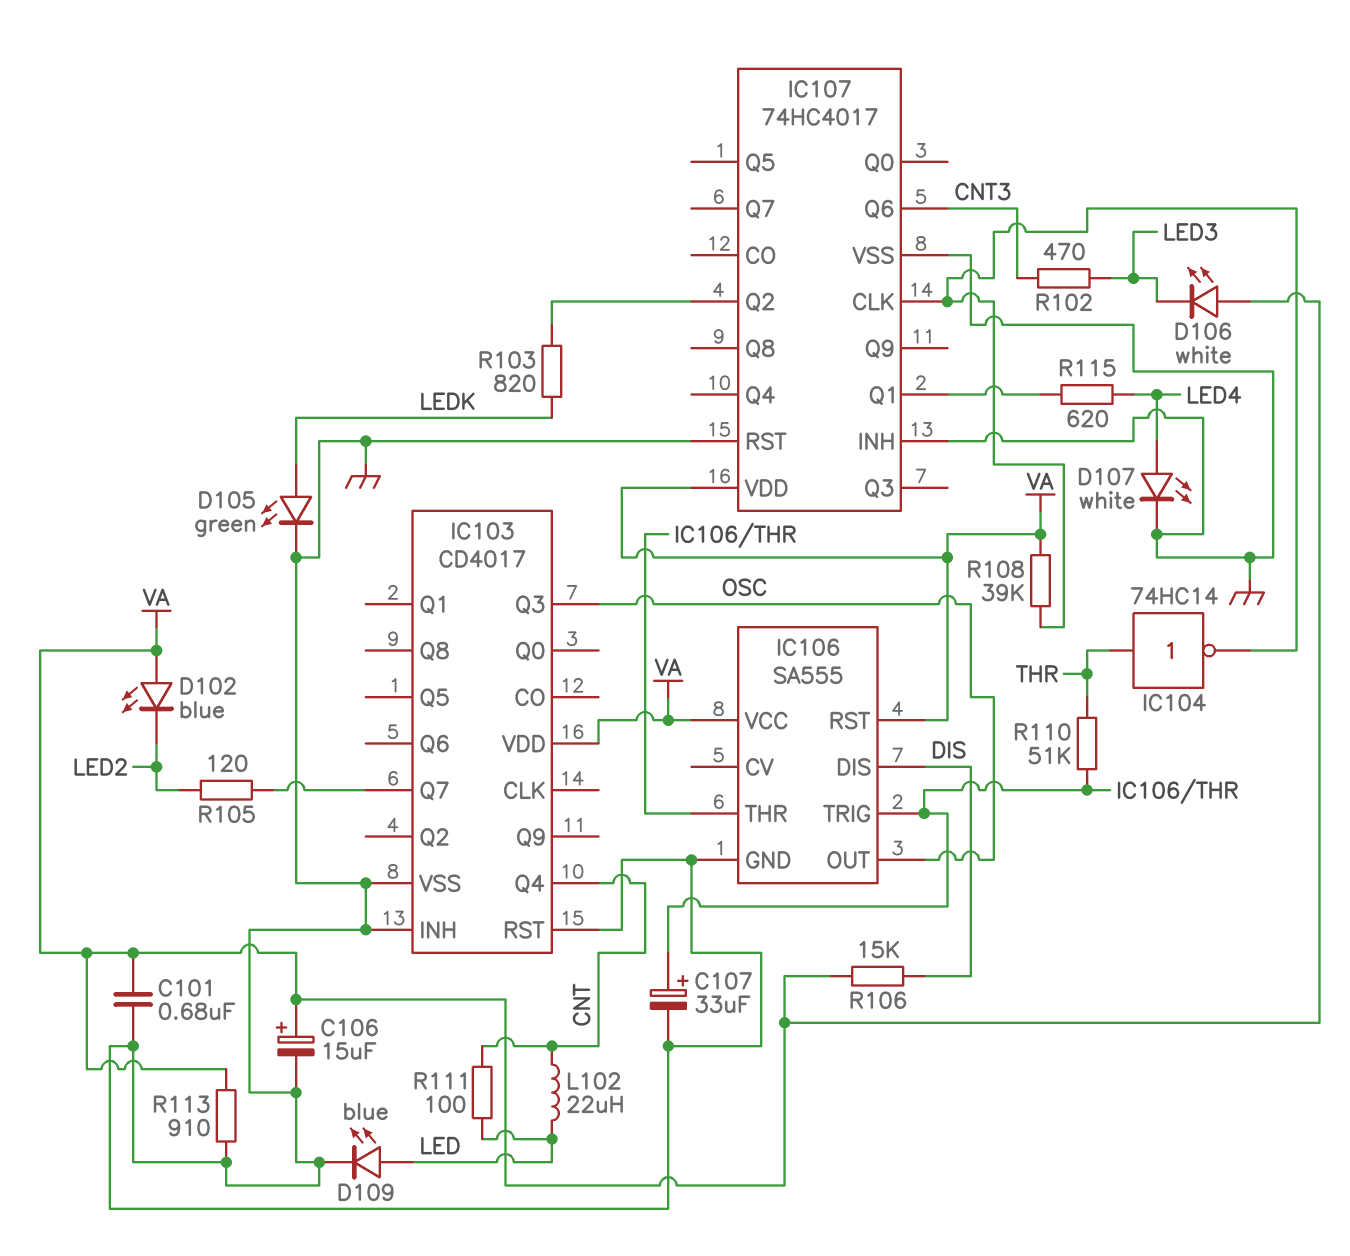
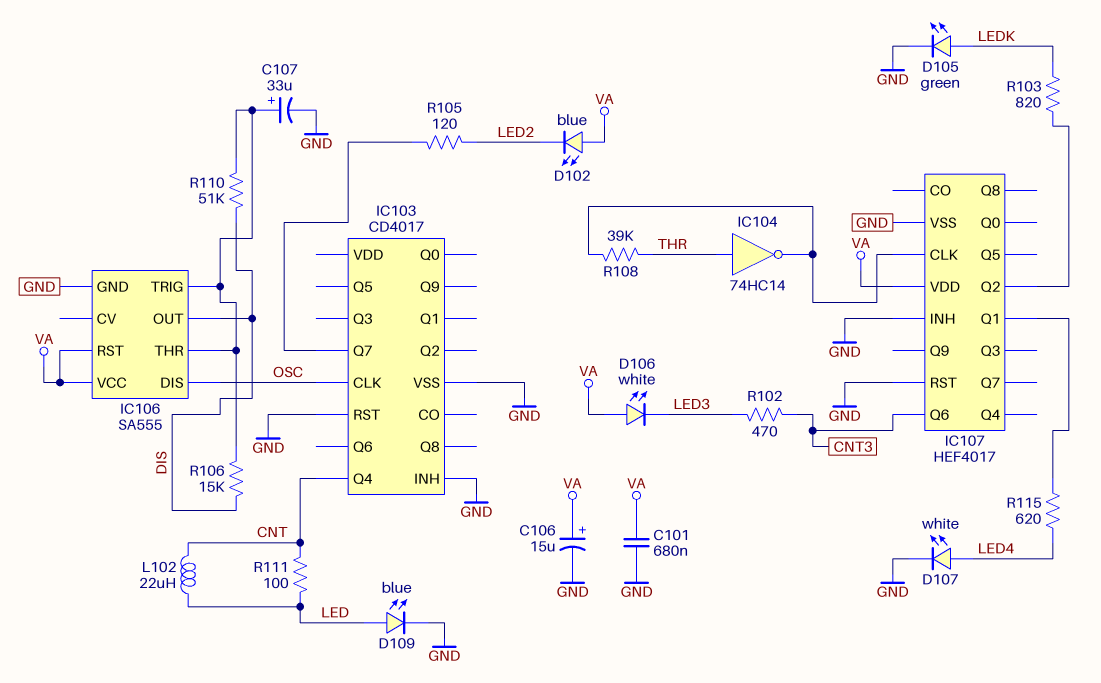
IC103 pin CLK: none -> OSC
IC103 pin Q3: OSC -> none
IC103 pin VDD: VA -> none
IC106 pin DIS: DIS -> OSC
IC106 pin OUT: OSC -> DIS
IC107: 74HC4017 -> HEF4017
R106: 15k (DIS, VA) -> 15k (DIS, IC106/THR)
R108: 39k (IC107/CLK, VA) -> 39k (IC107/CLK, THR)
R110: 51k (IC106/THR, THR) -> 51k (DIS, IC106/THR)
R113: 910 (GND, VA) -> none

